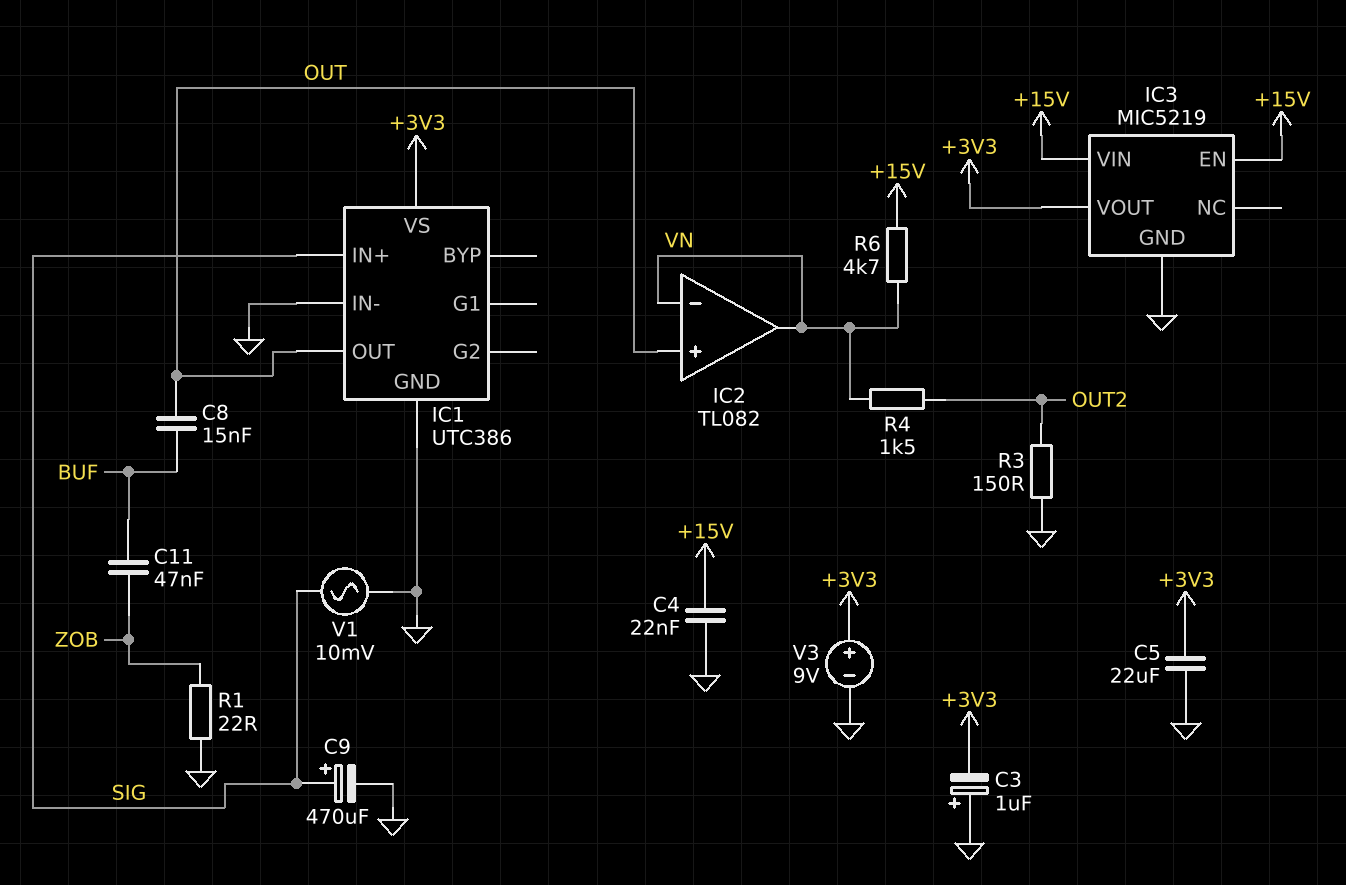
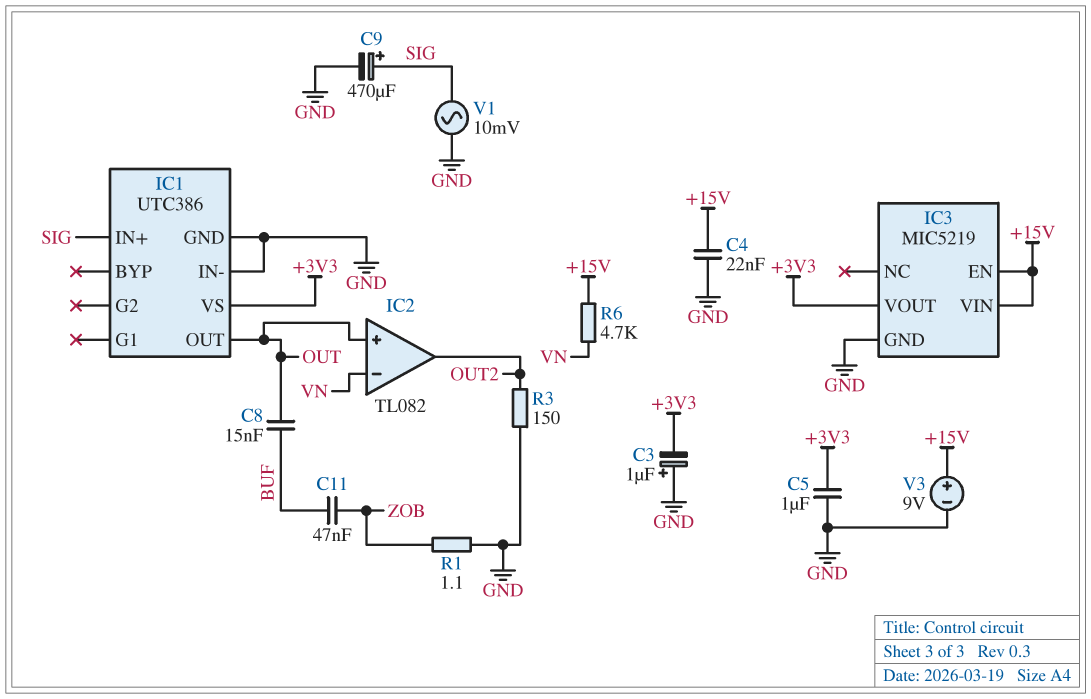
C5: 22uF (+3V3, GND) -> 1uF (+3V3, GND)
IC2 pin out: VN -> OUT2
R1: 22 (GND, ZOB) -> 1.1 (GND, ZOB)
R4: 1.5k (OUT2, VN) -> none
V3: 9V (plus +3V3, minus GND) -> 9V (plus +15V, minus GND)

